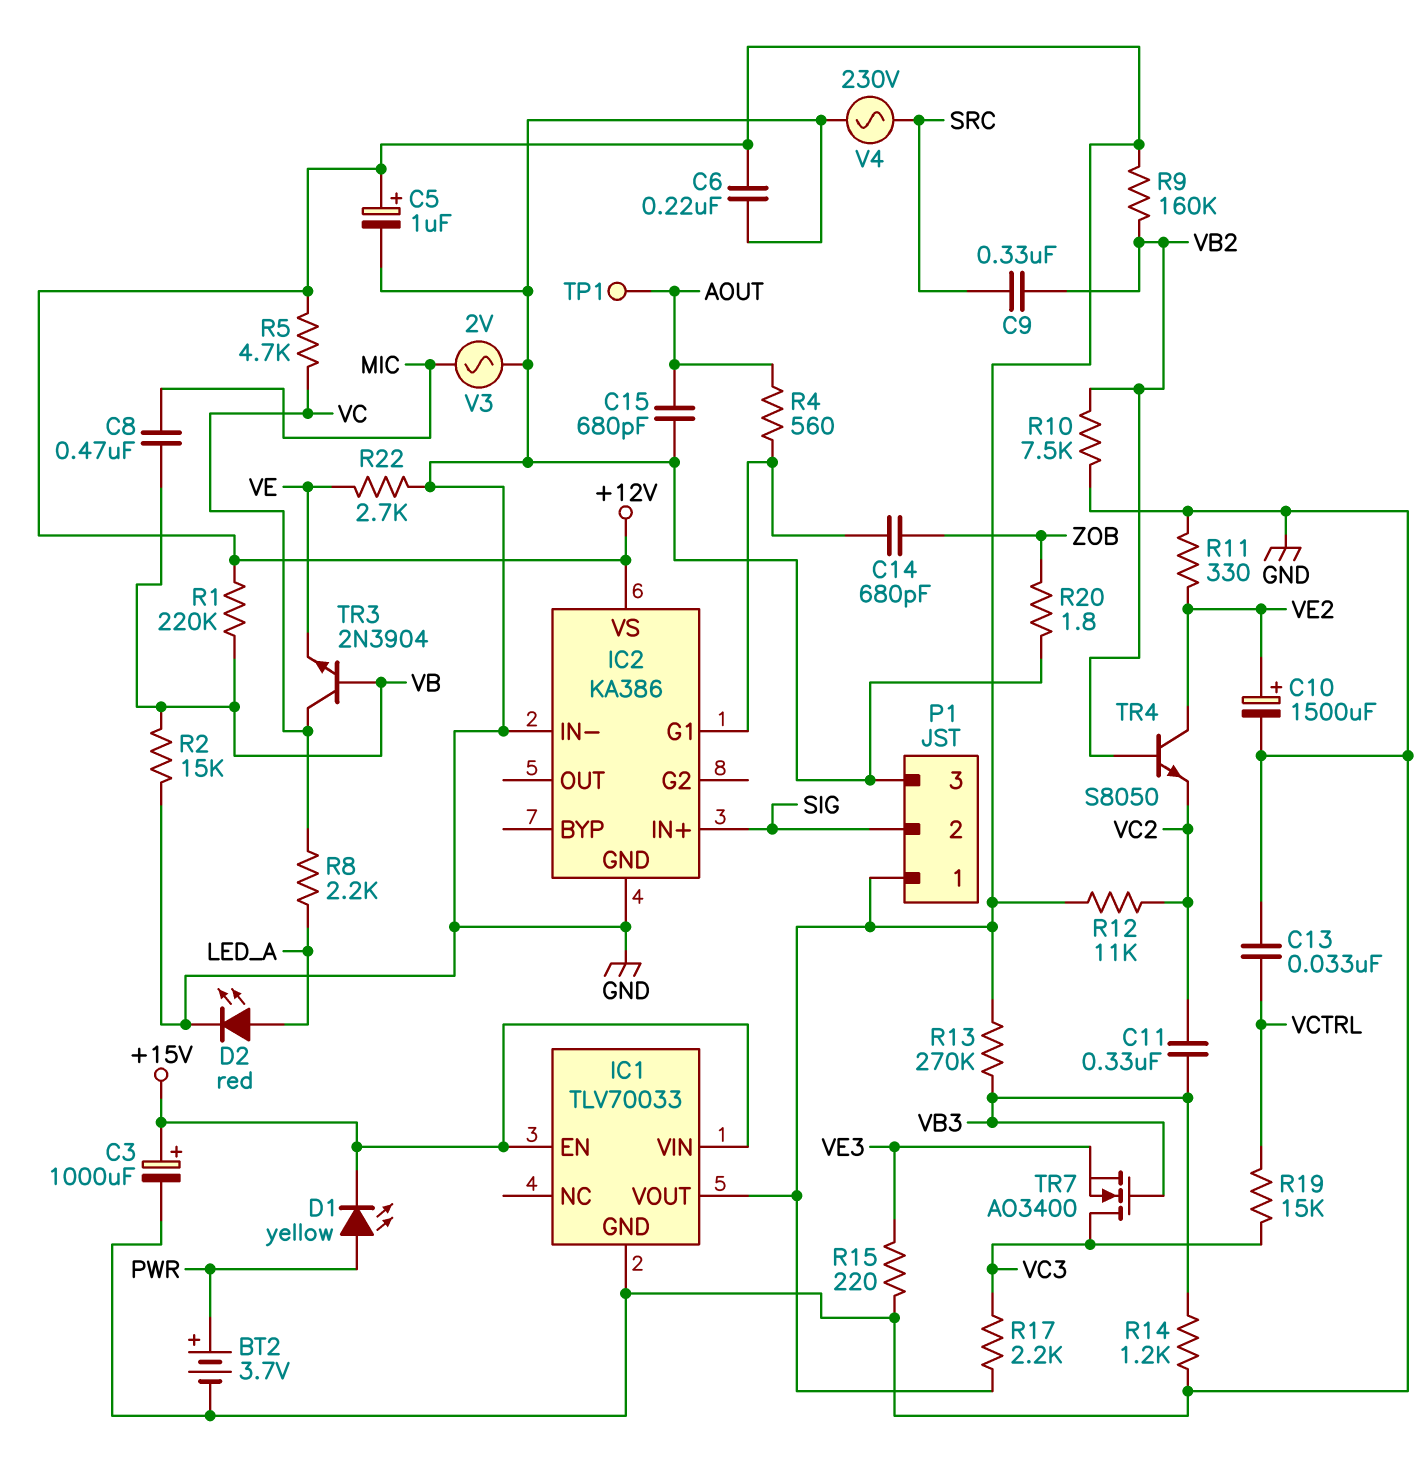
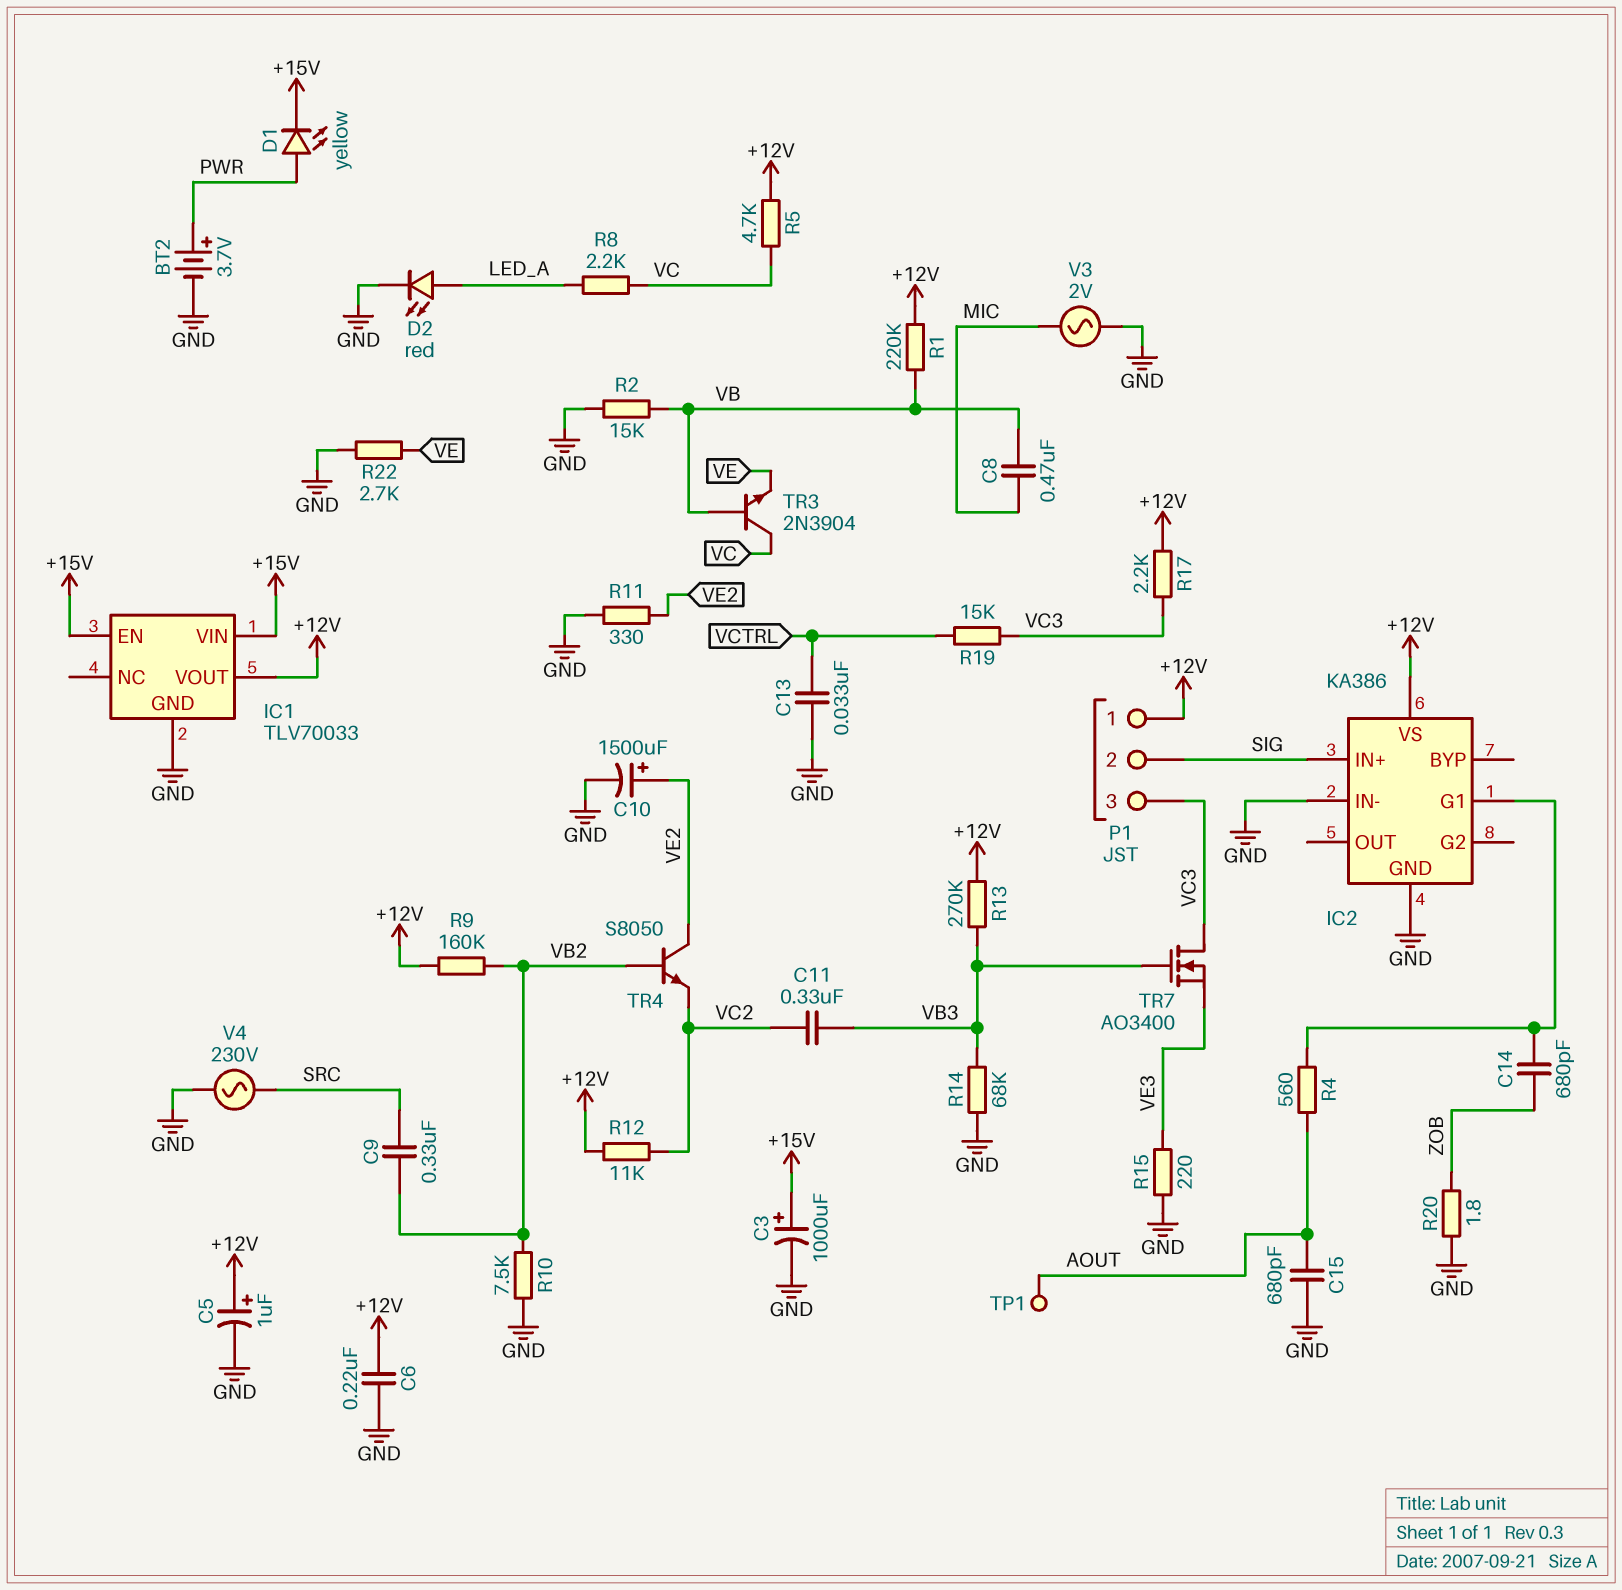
P1 pin 3: GND -> VC3
R14: 1.2k (GND, VB3) -> 68k (GND, VB3)

